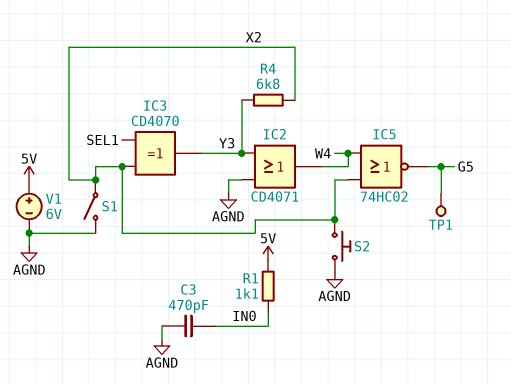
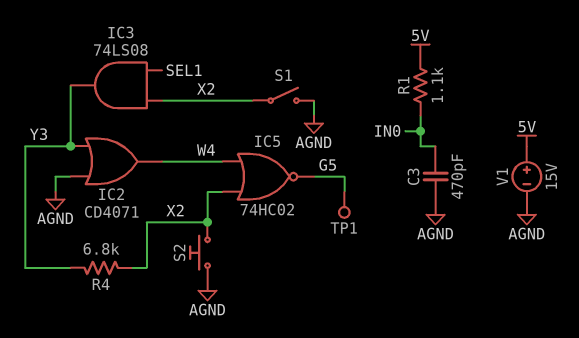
IC3: XOR CD4070 (in SEL1, in X2, out Y3) -> AND 74LS08 (in SEL1, in X2, out Y3)
V1: 6V (plus 5V, minus AGND) -> 15V (plus 5V, minus AGND)

